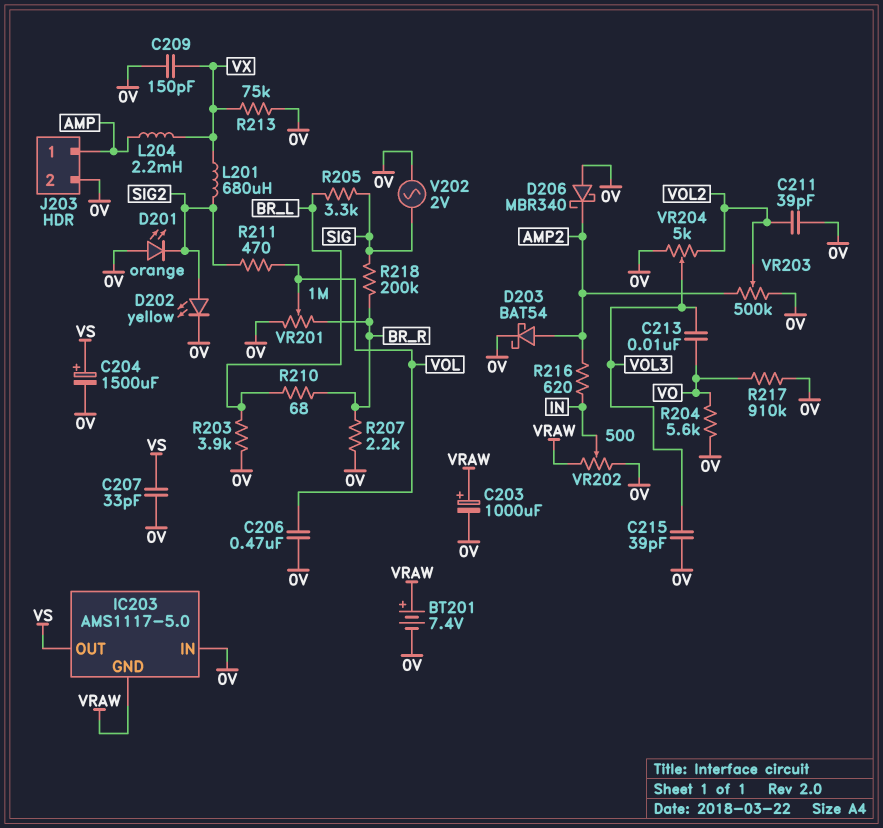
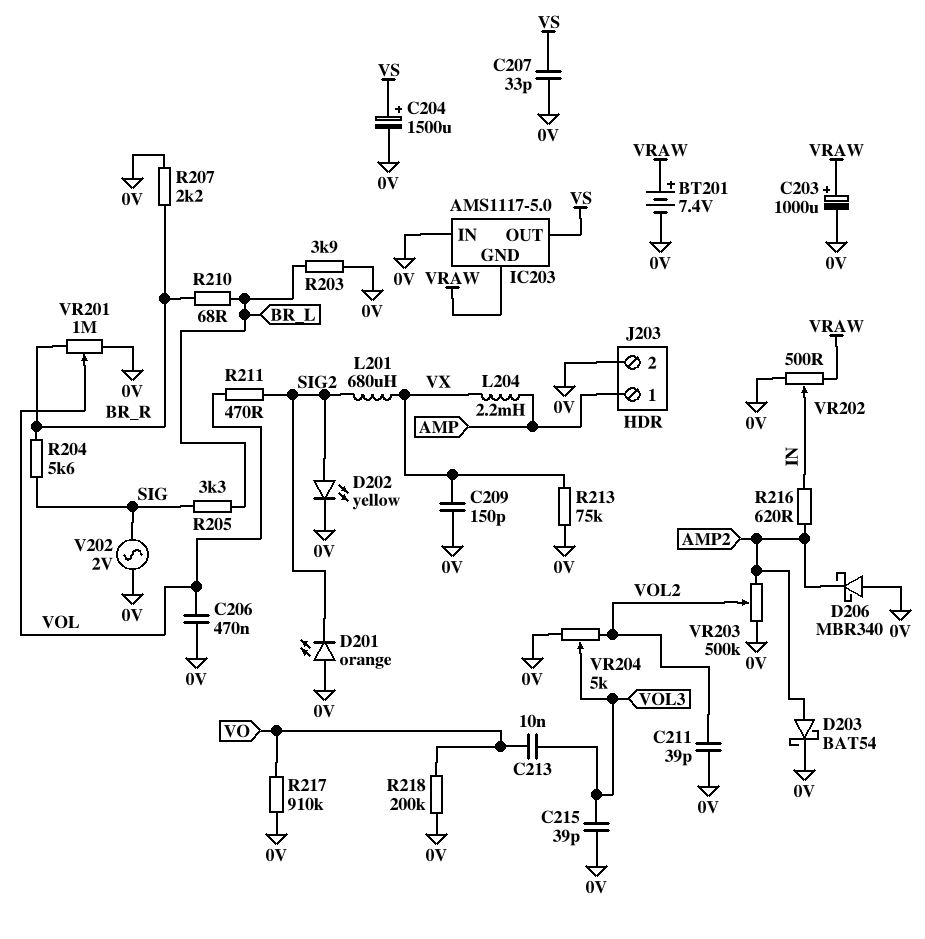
R204: 5.6k (0V, VO) -> 5.6k (BR_R, SIG)
R218: 200k (BR_R, SIG) -> 200k (0V, VO)

